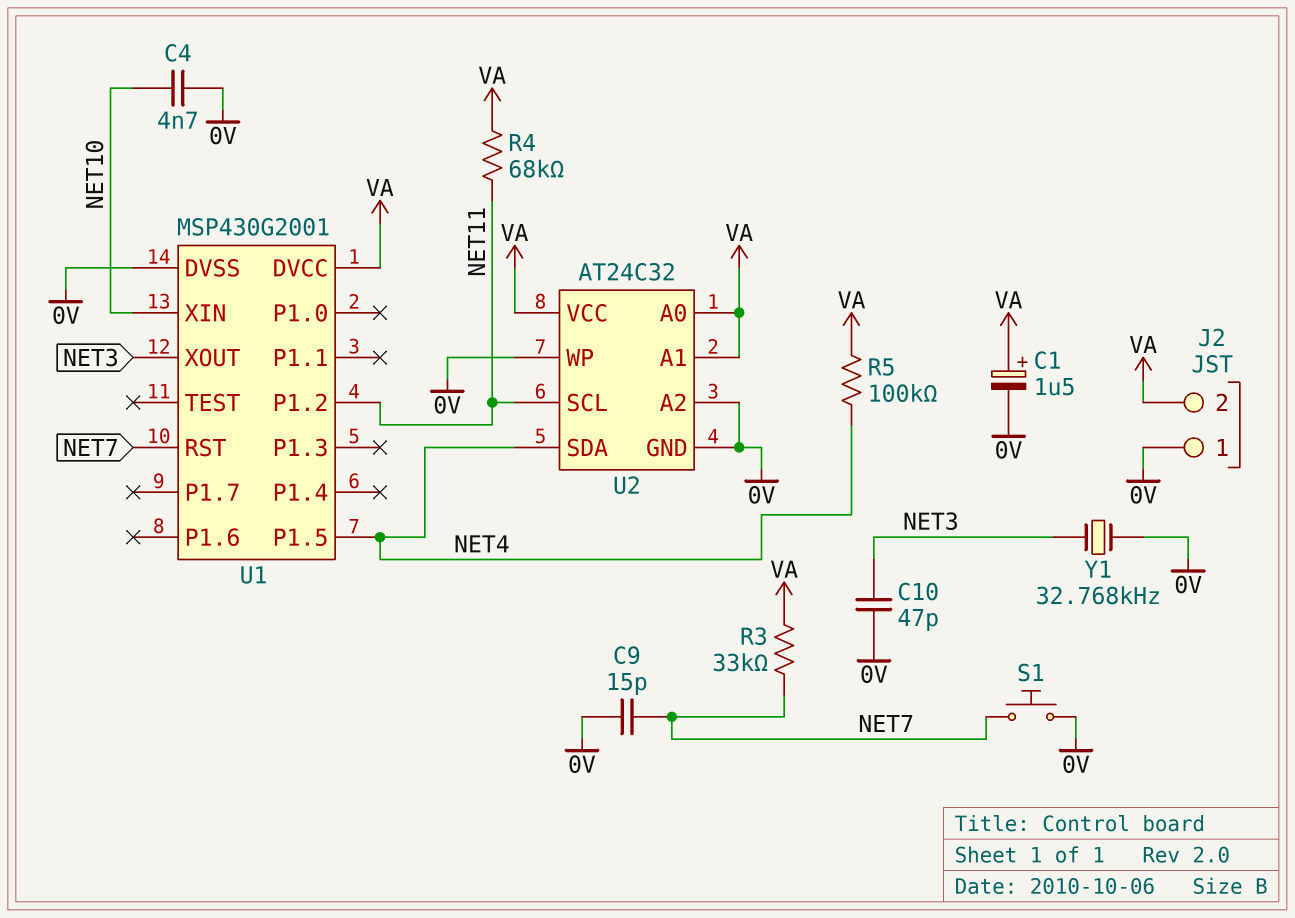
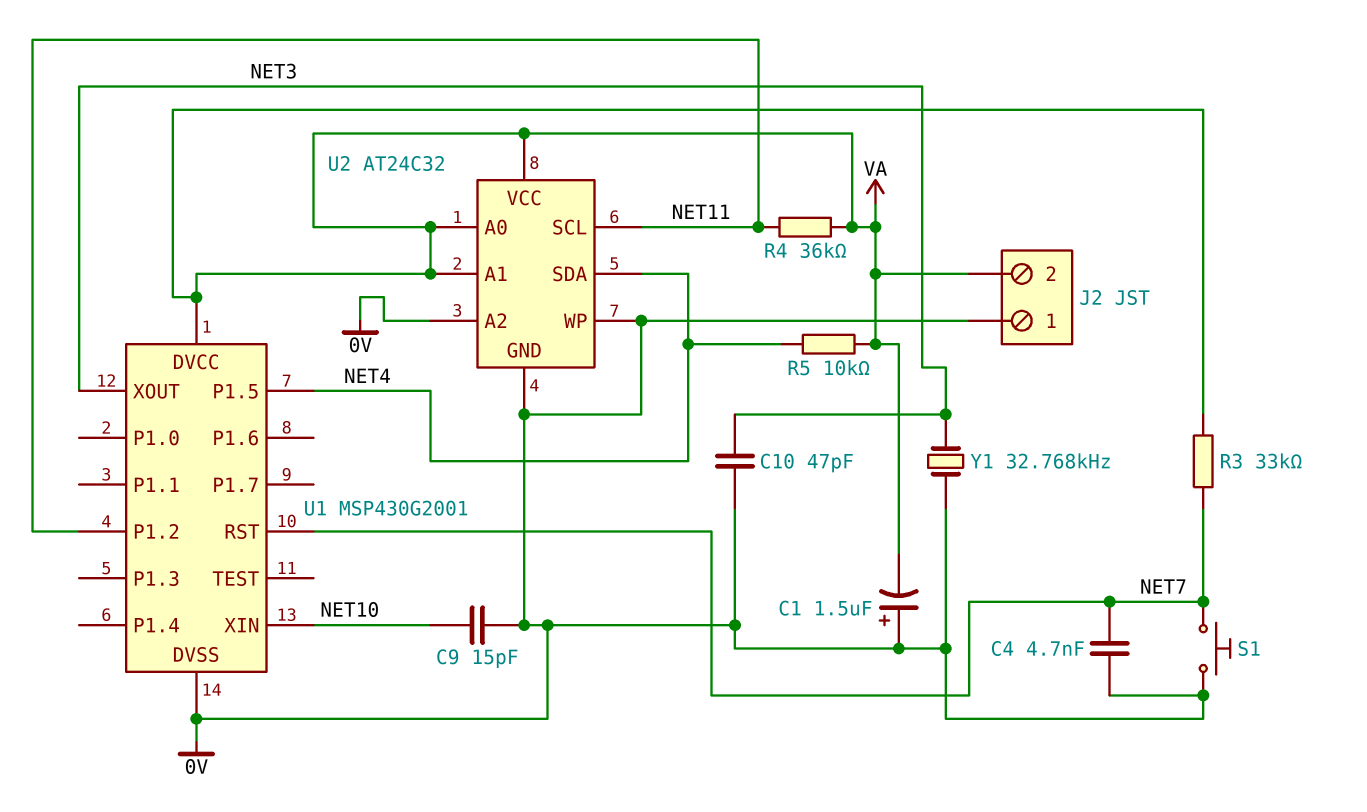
C1: 1.5uF (plus VA, minus 0V) -> 1.5uF (plus 0V, minus VA)
C4: 4.7nF (0V, NET10) -> 4.7nF (0V, NET7)
C9: 15pF (0V, NET7) -> 15pF (0V, NET10)
R4: 68k (NET11, VA) -> 36k (NET11, VA)
R5: 100k (NET4, VA) -> 10k (NET4, VA)

